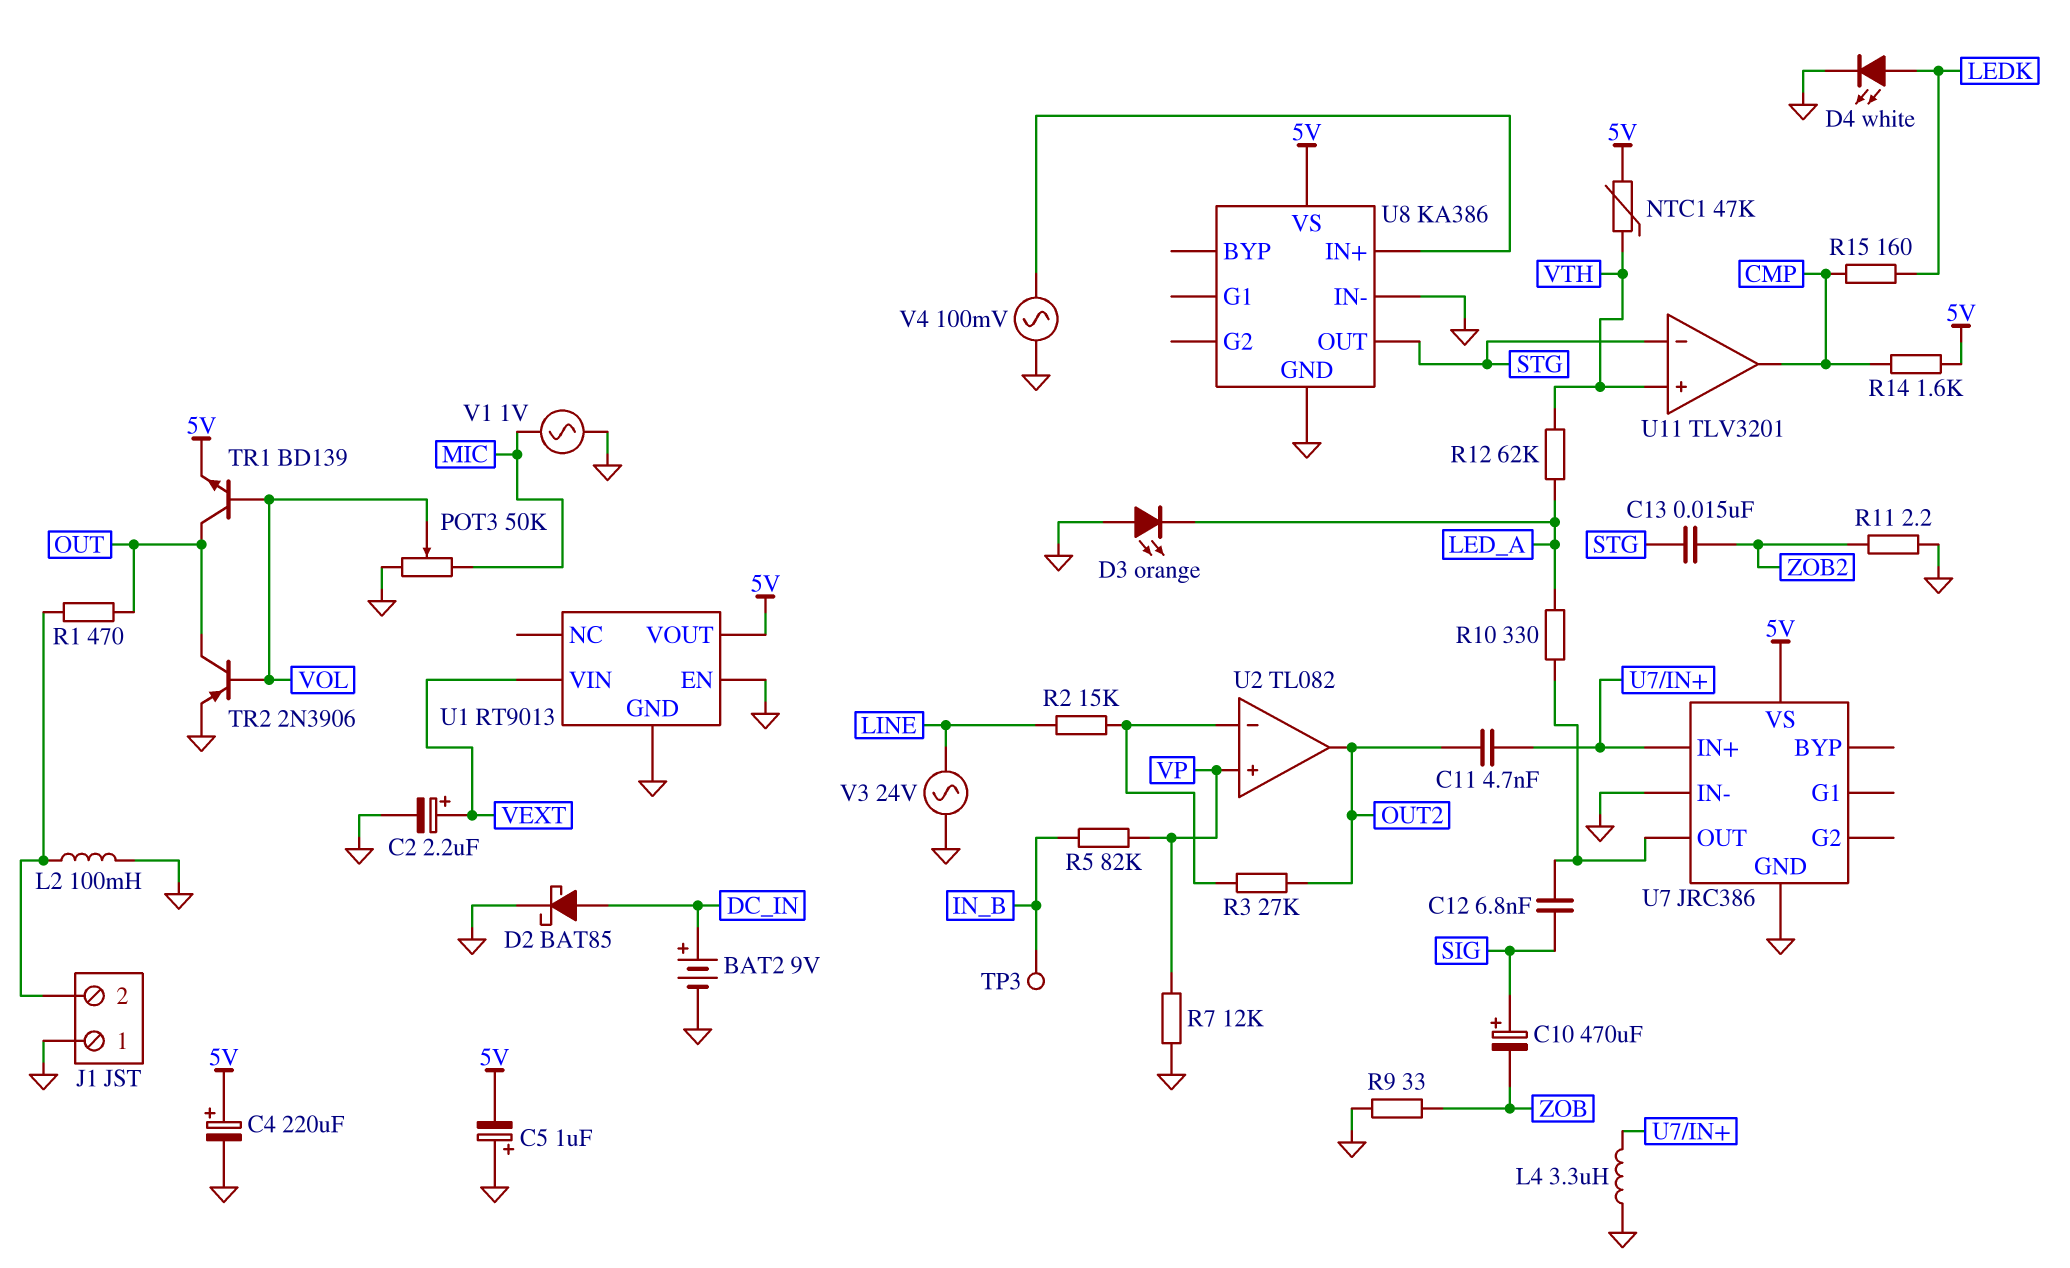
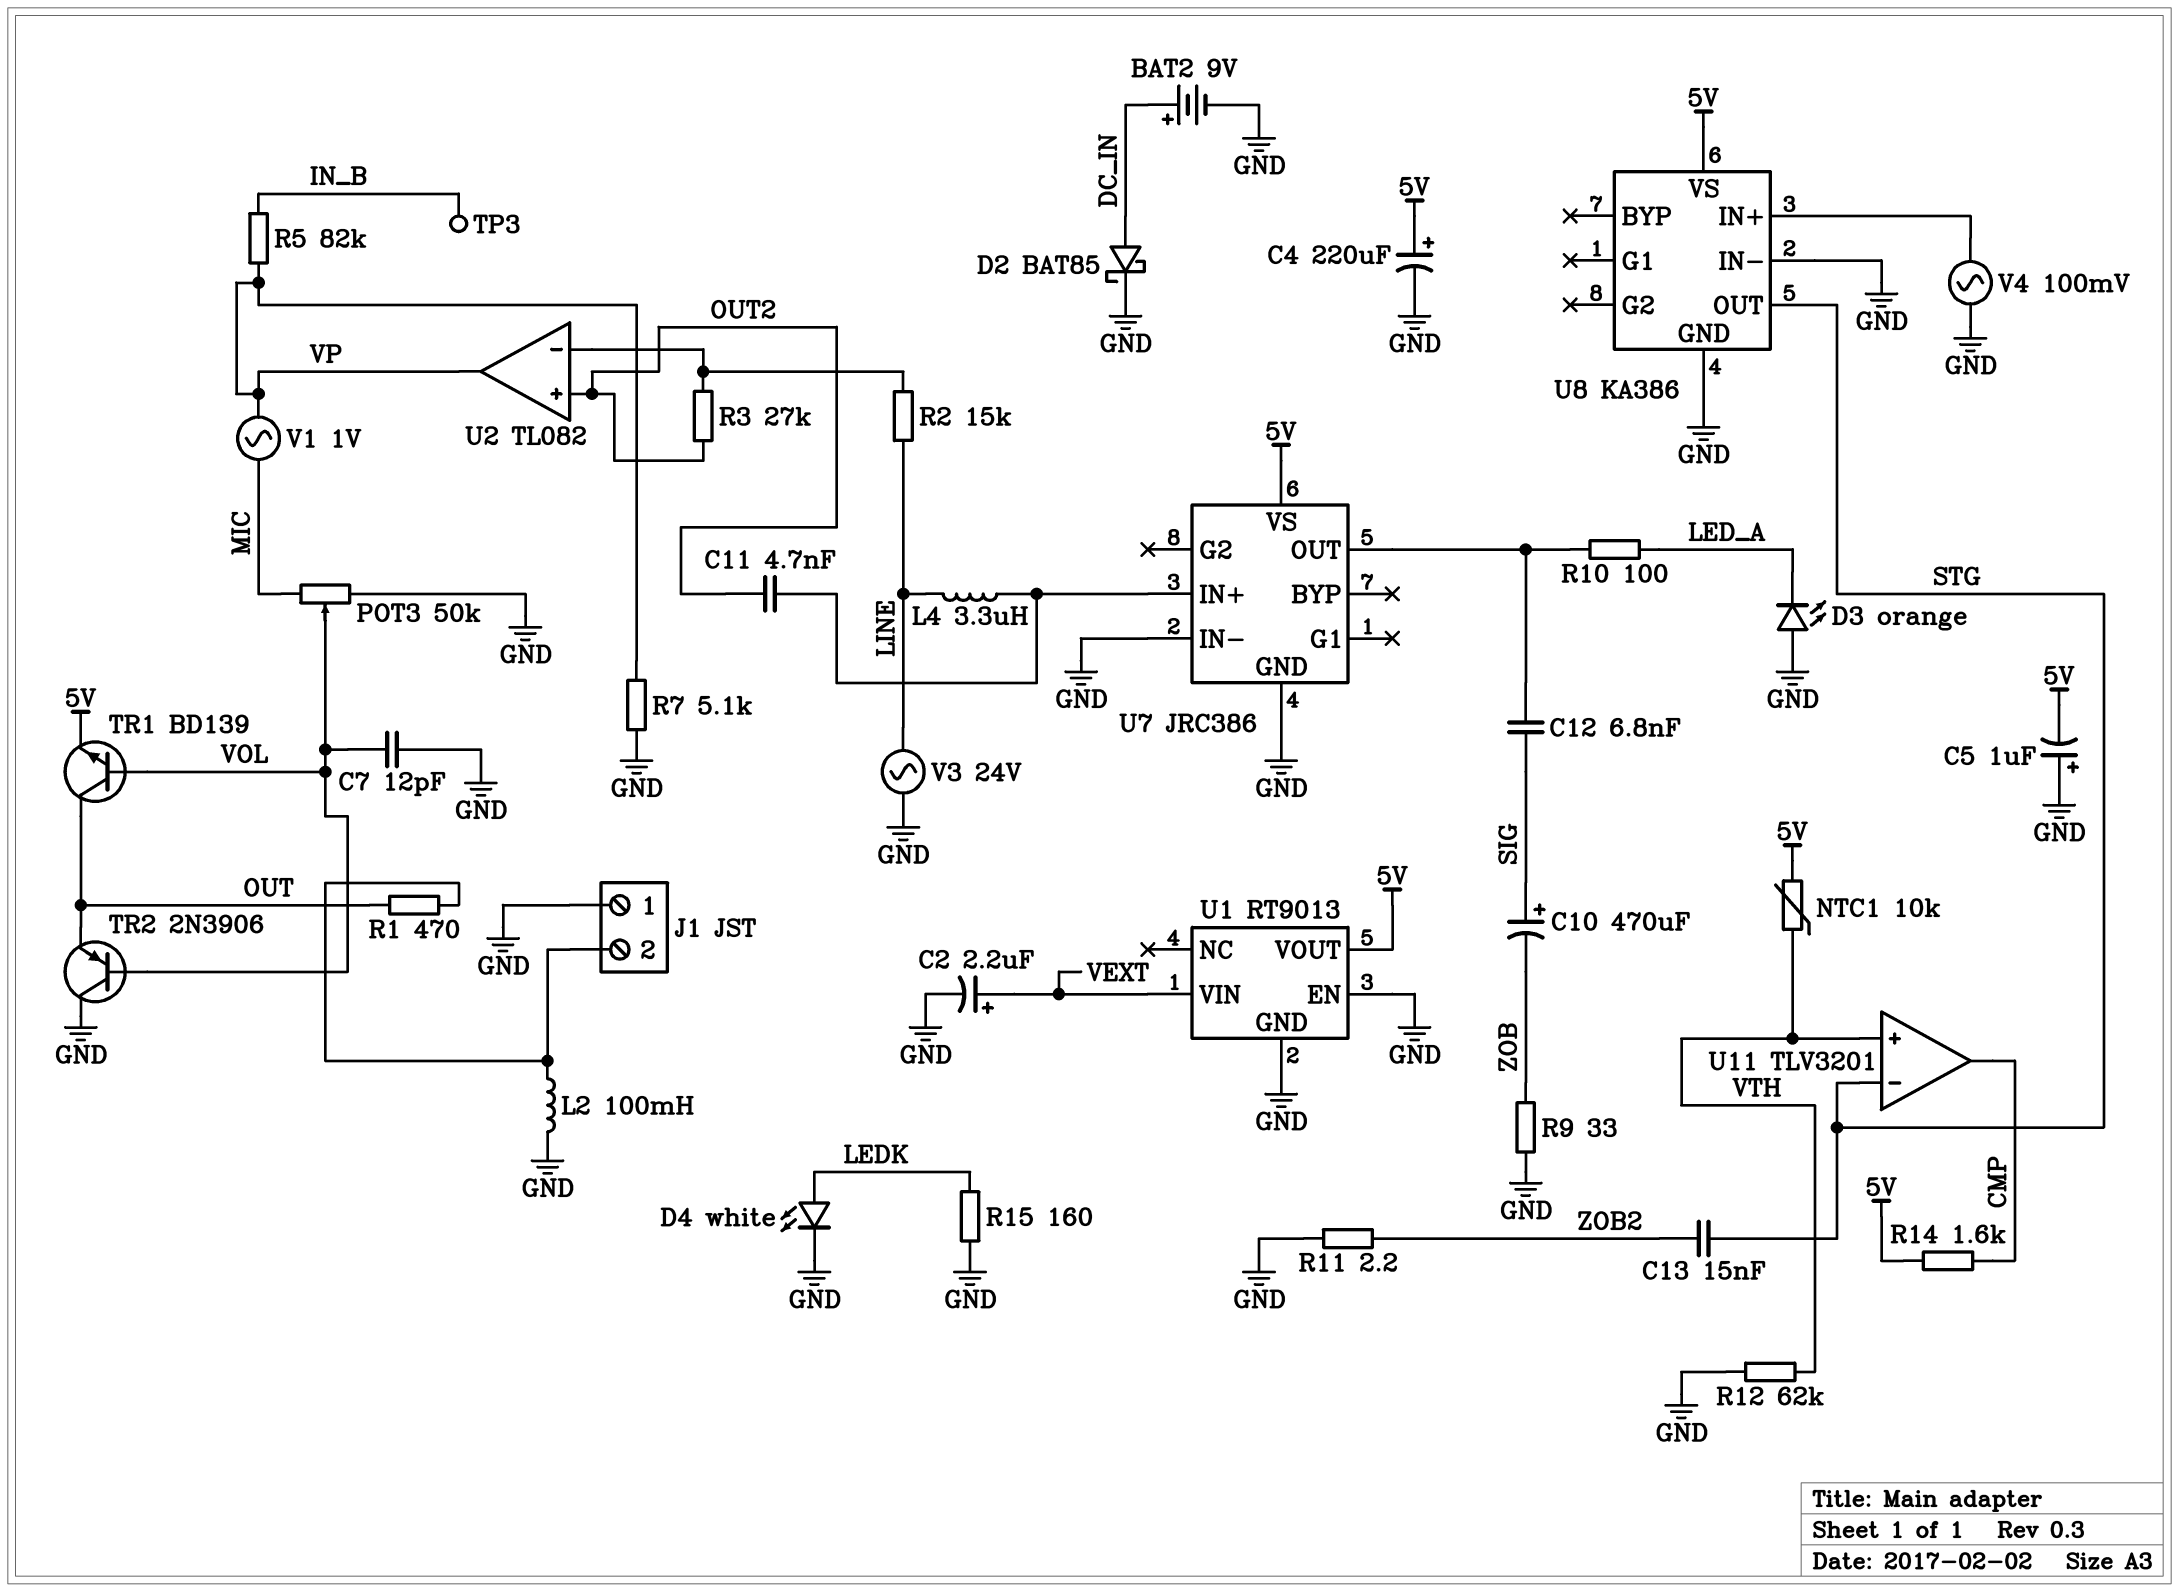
C7: none -> 12pF (GND, VOL)
L4: 3.3uH (GND, U7/IN+) -> 3.3uH (LINE, U7/IN+)
NTC1: 47k (5V, VTH) -> 10k (5V, VTH)
R7: 12k (GND, VP) -> 5.1k (GND, VP)
R10: 330 (LED_A, U7/OUT) -> 100 (LED_A, U7/OUT)
R12: 62k (LED_A, VTH) -> 62k (GND, VTH)
R15: 160 (CMP, LEDK) -> 160 (GND, LEDK)
TR2: PNP 2N3906 (B VOL, C OUT, E GND) -> PNP 2N3906 (B VOL, C GND, E OUT)
U2 pin in+: VP -> OUT2
U2 pin out: OUT2 -> VP
V1: AC 1V (GND, MIC) -> AC 1V (MIC, VP)

